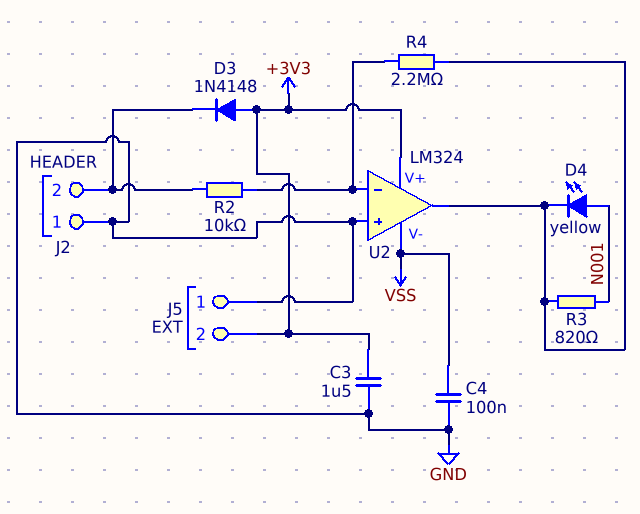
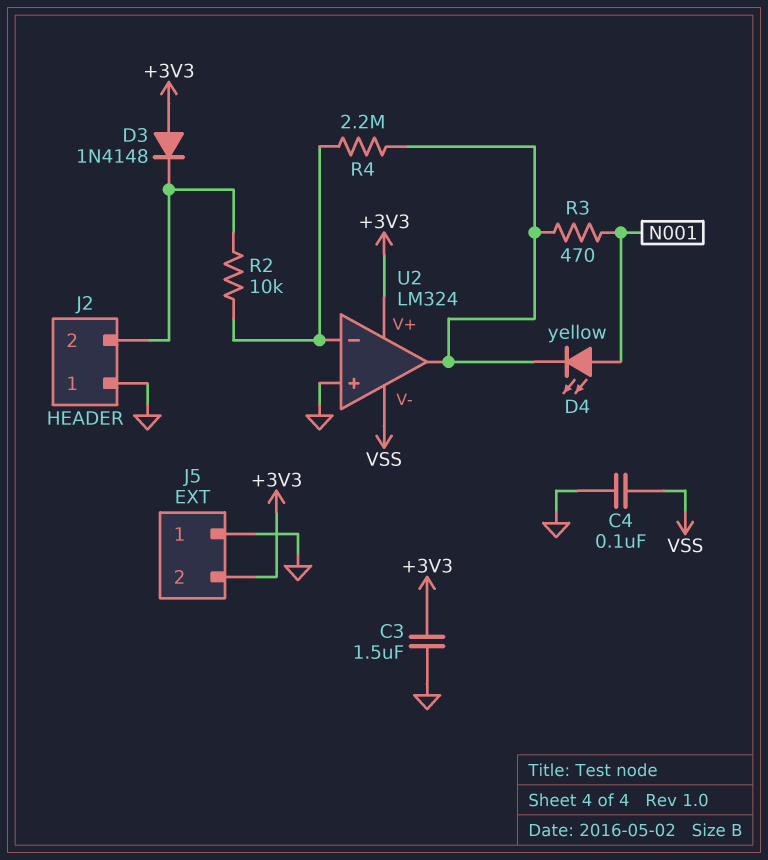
R3: 820 (N001, U2/out) -> 470 (N001, U2/out)

